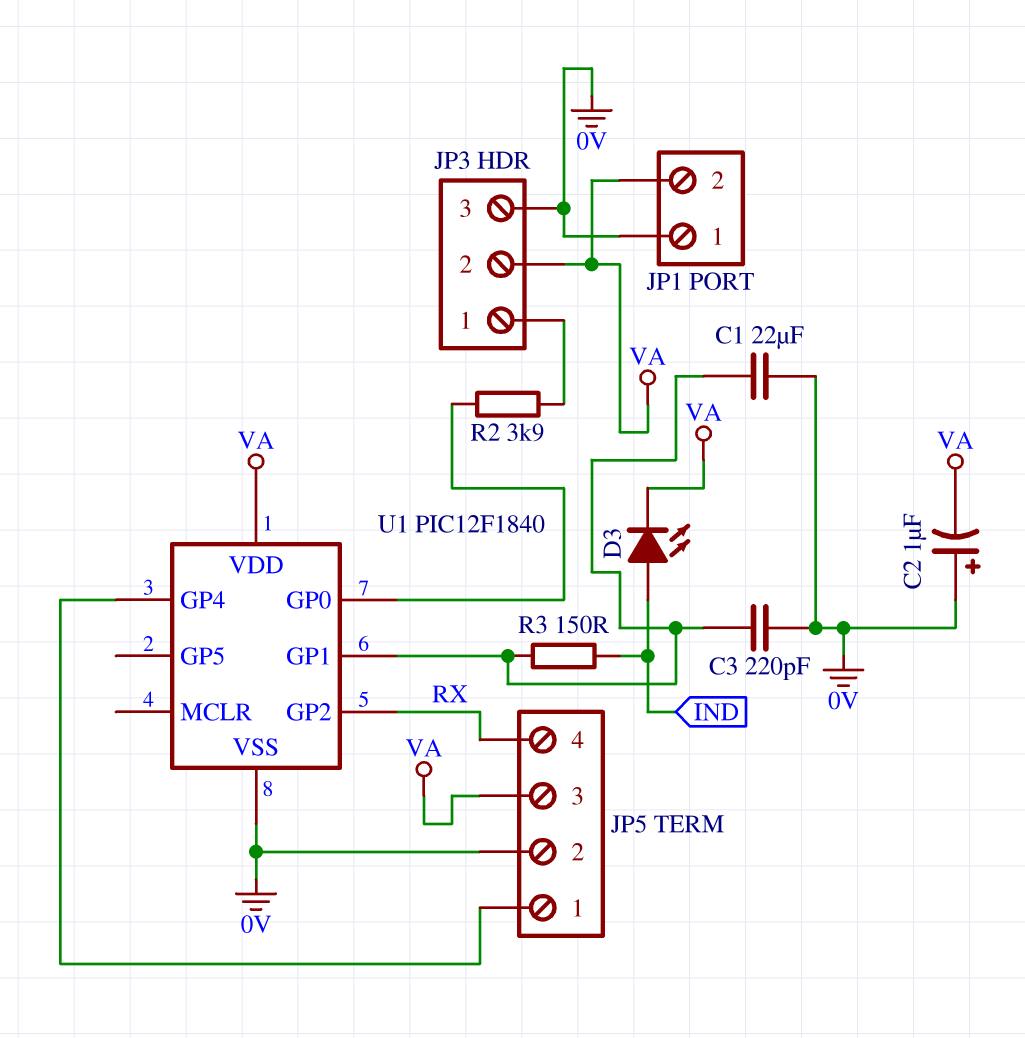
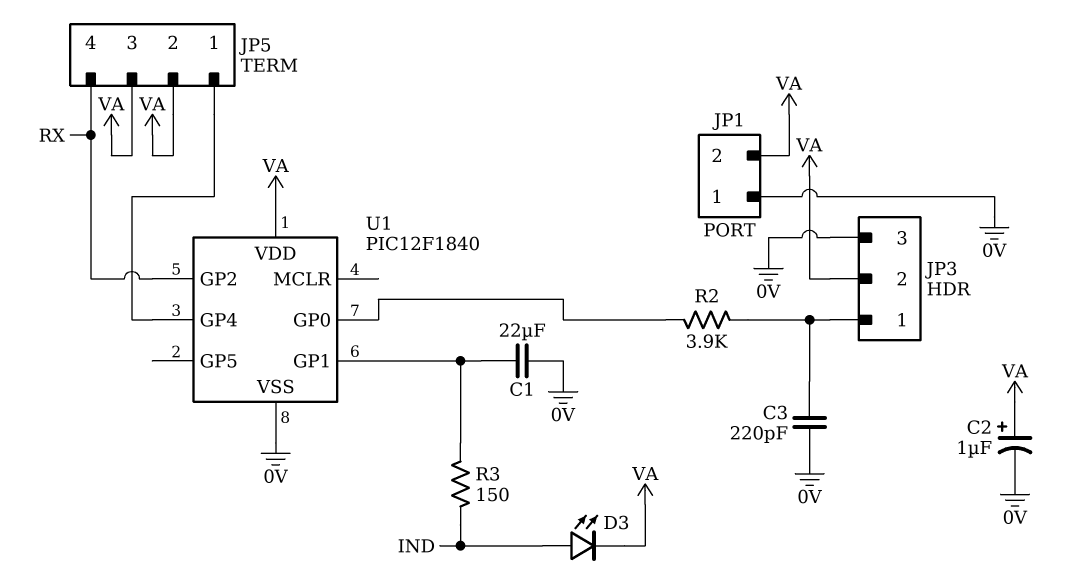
C2: 1uF (plus 0V, minus VA) -> 1uF (plus VA, minus 0V)
C3: 220pF (0V, U1/GP1) -> 220pF (0V, JP3/1)
JP5 pin 2: 0V -> VA

